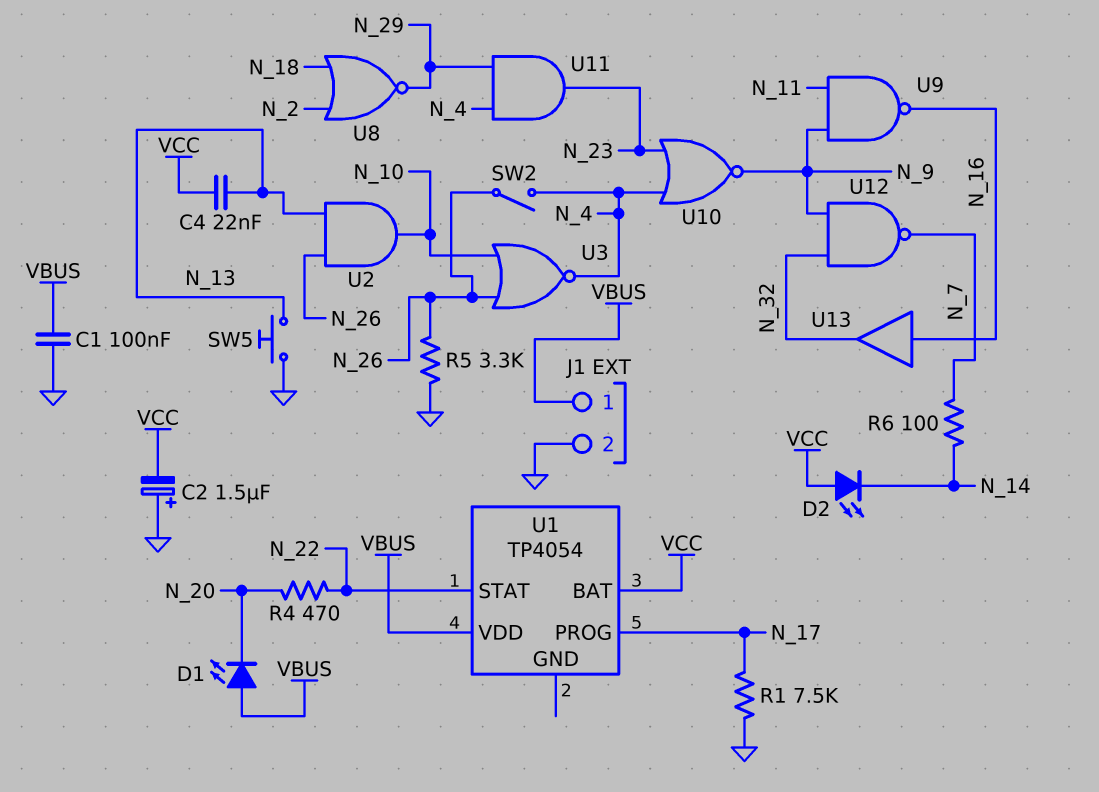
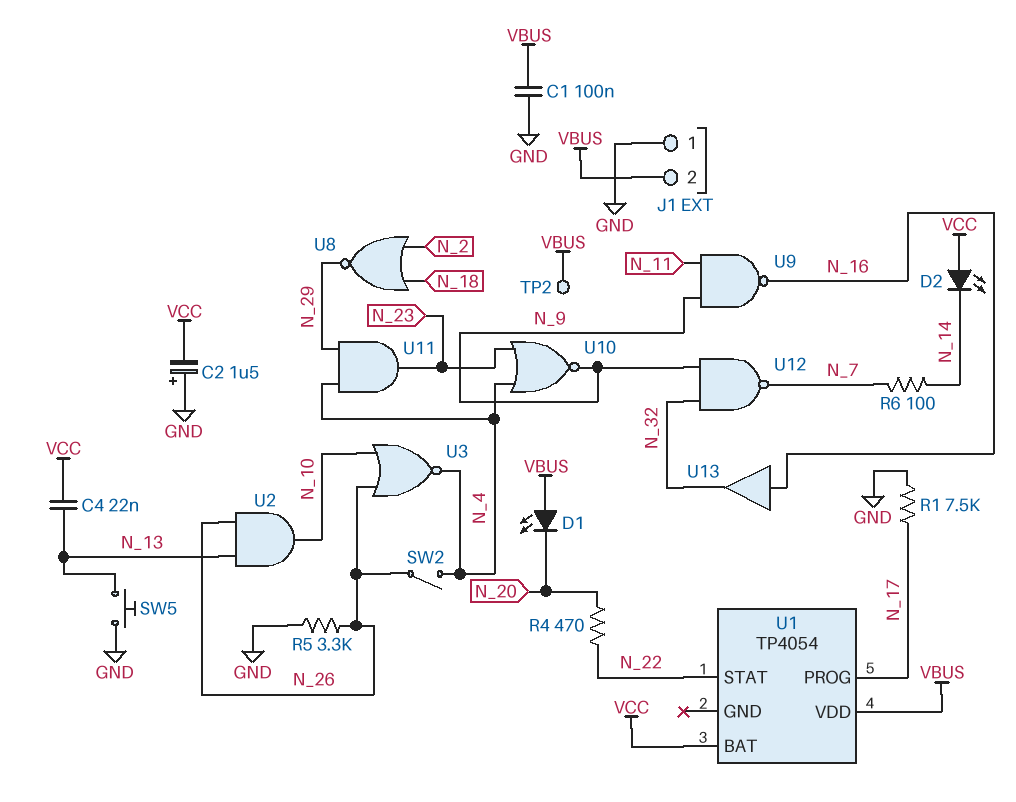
J1 pin 1: VBUS -> GND
J1 pin 2: GND -> VBUS
TP2: none -> test point (VBUS)

